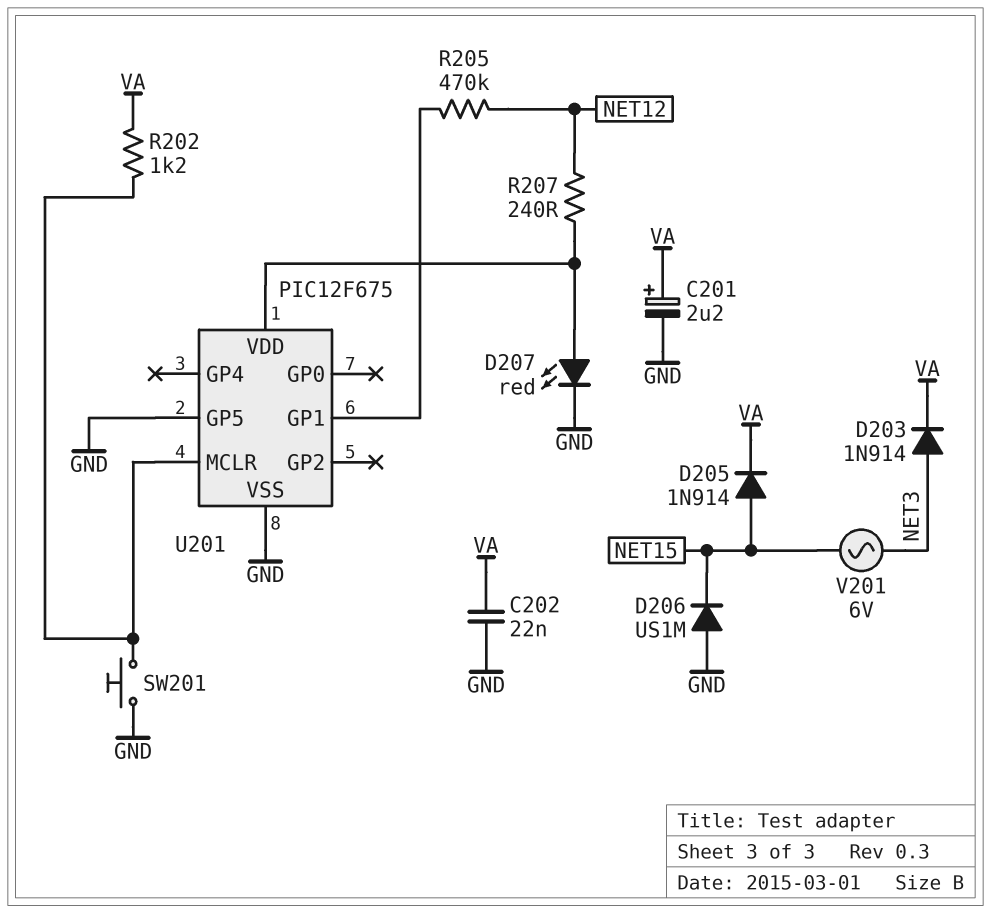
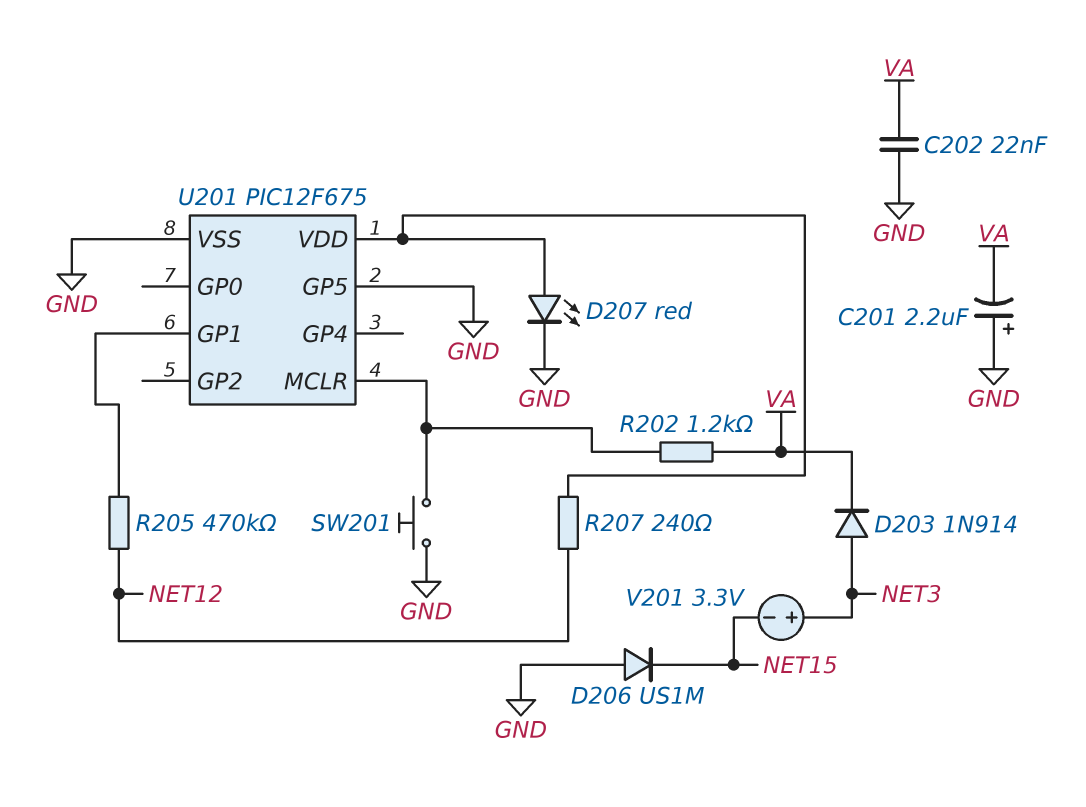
C201: 2.2uF (plus VA, minus GND) -> 2.2uF (plus GND, minus VA)
D205: diode 1N914 (A NET15, K VA) -> none
V201: AC 6V (NET3, NET15) -> 3.3V (plus NET3, minus NET15)

